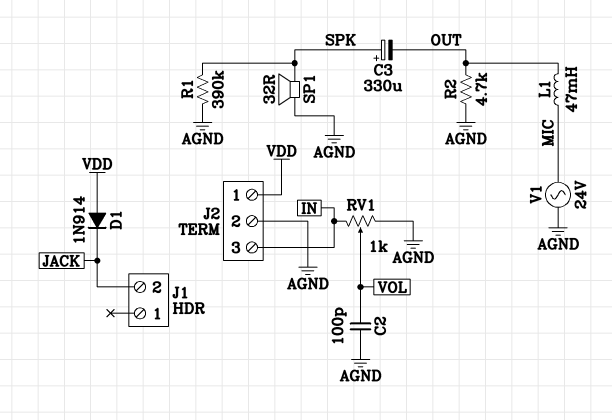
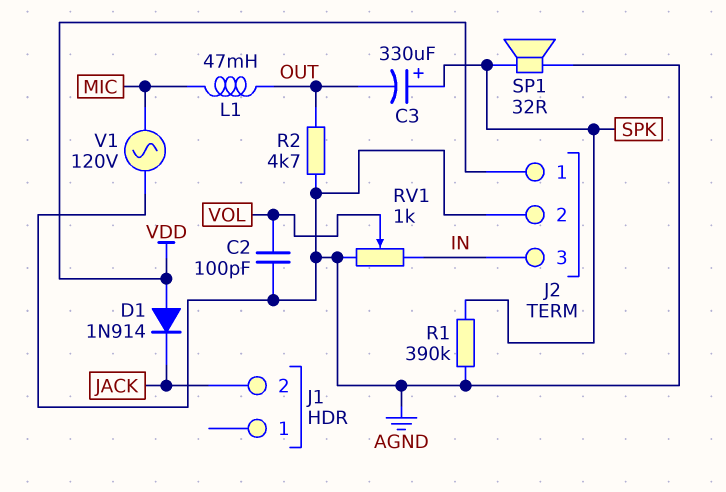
V1: AC 24V (AGND, MIC) -> AC 120V (AGND, MIC)

